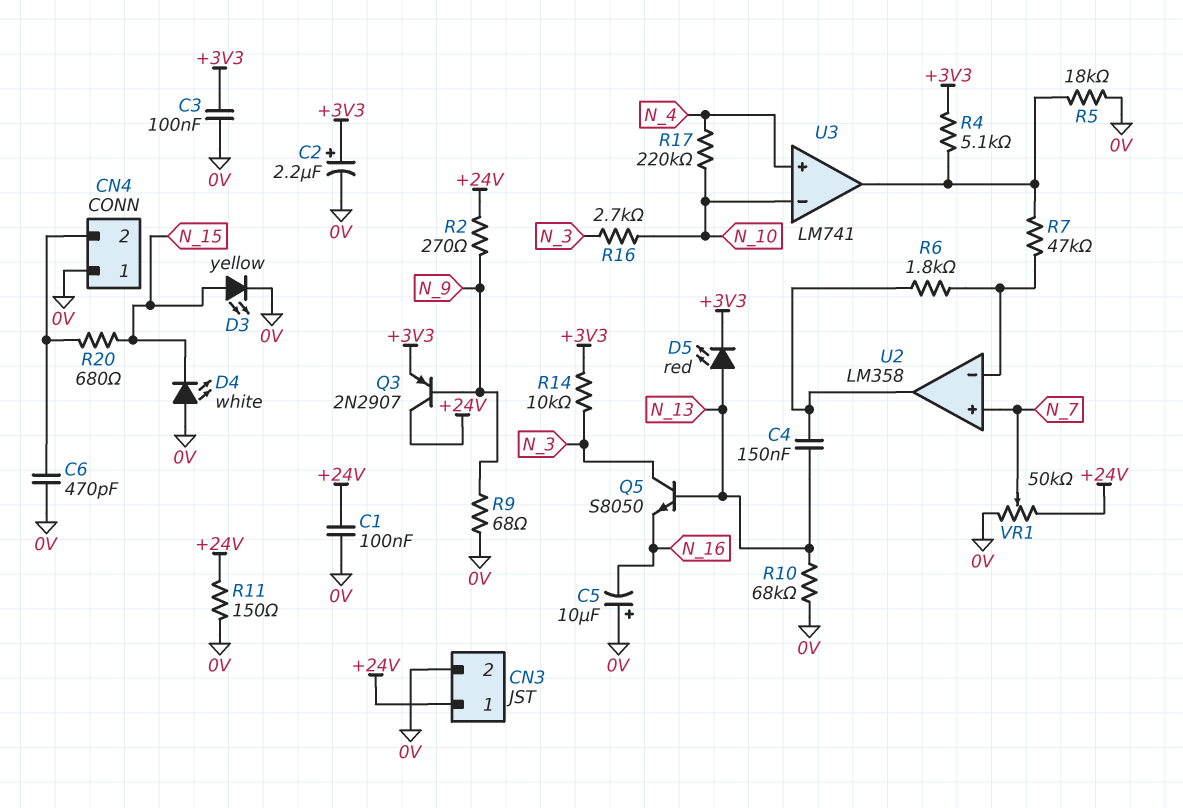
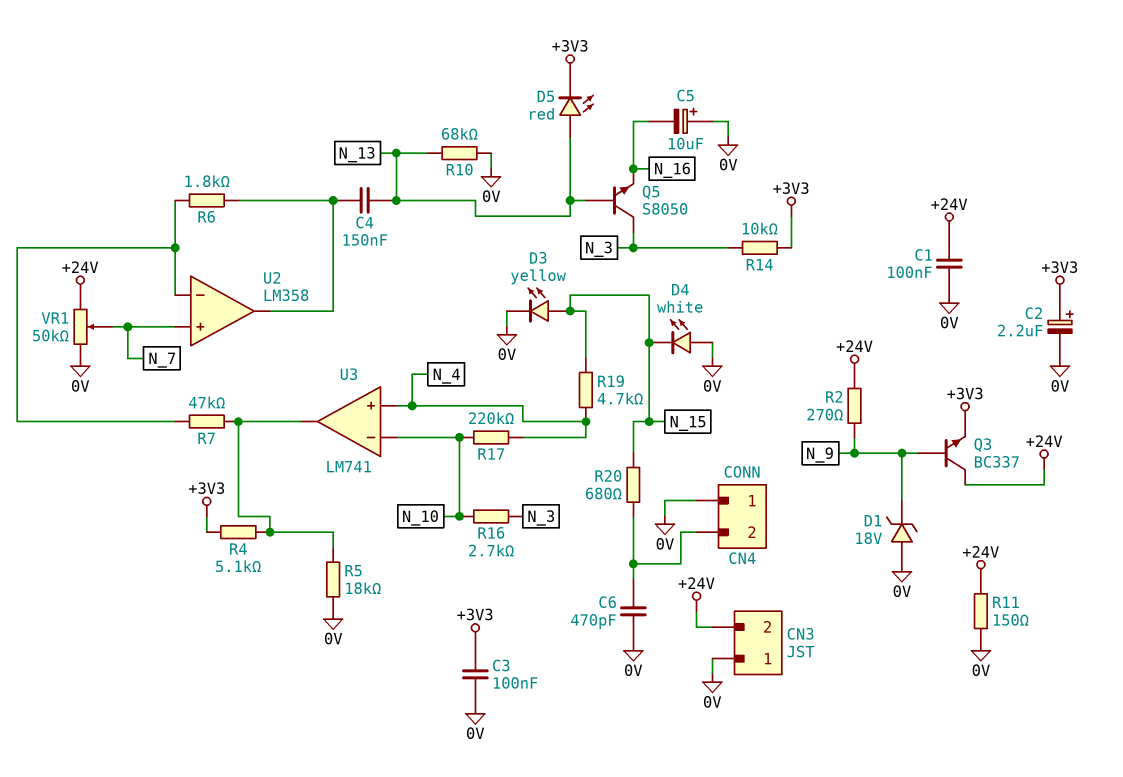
CN3 pin 1: +24V -> 0V
CN3 pin 2: 0V -> +24V
D1: none -> zener 18V (A 0V, K N_9)
Q3: PNP 2N2907 (B N_9, C +24V, E +3V3) -> NPN BC337 (B N_9, C +24V, E +3V3)
R9: 68 (0V, N_9) -> none
R19: none -> 4.7k (N_4, N_15)

